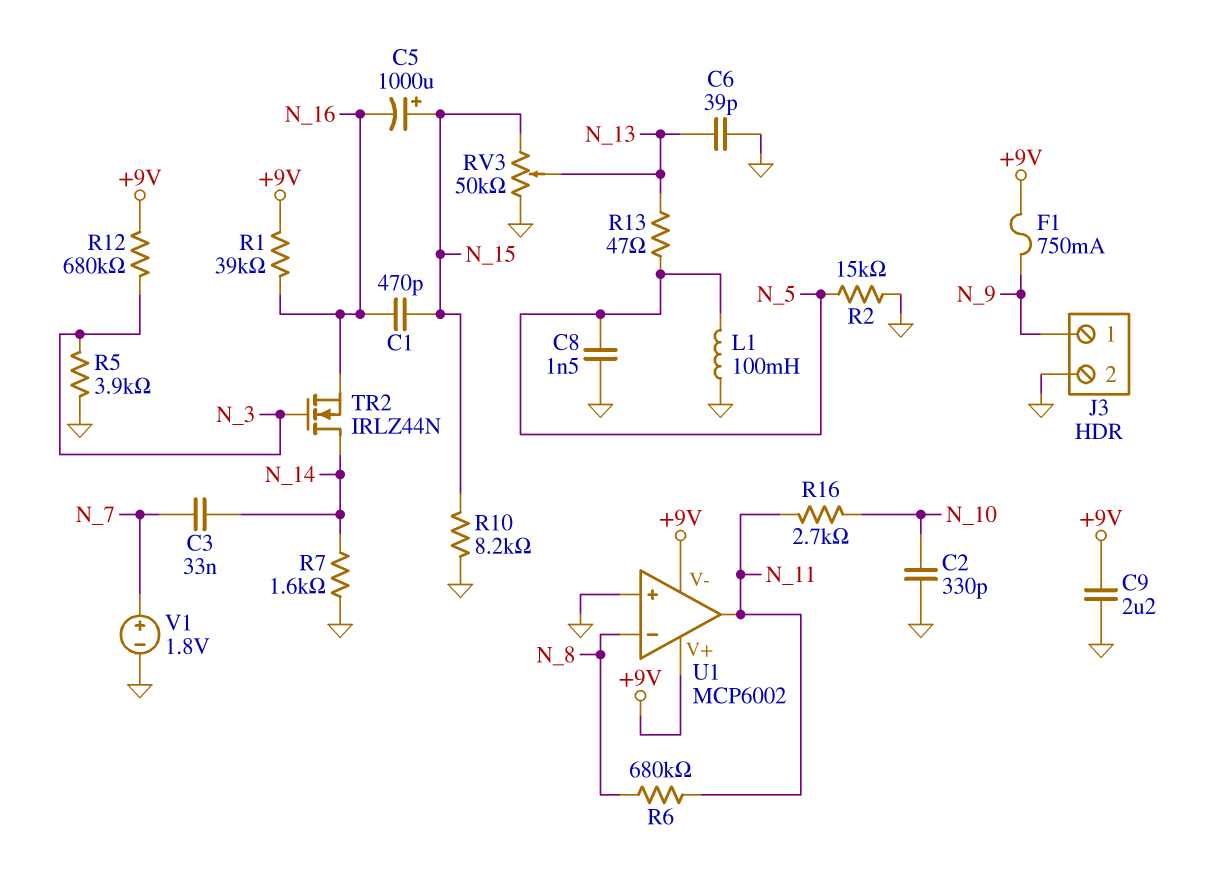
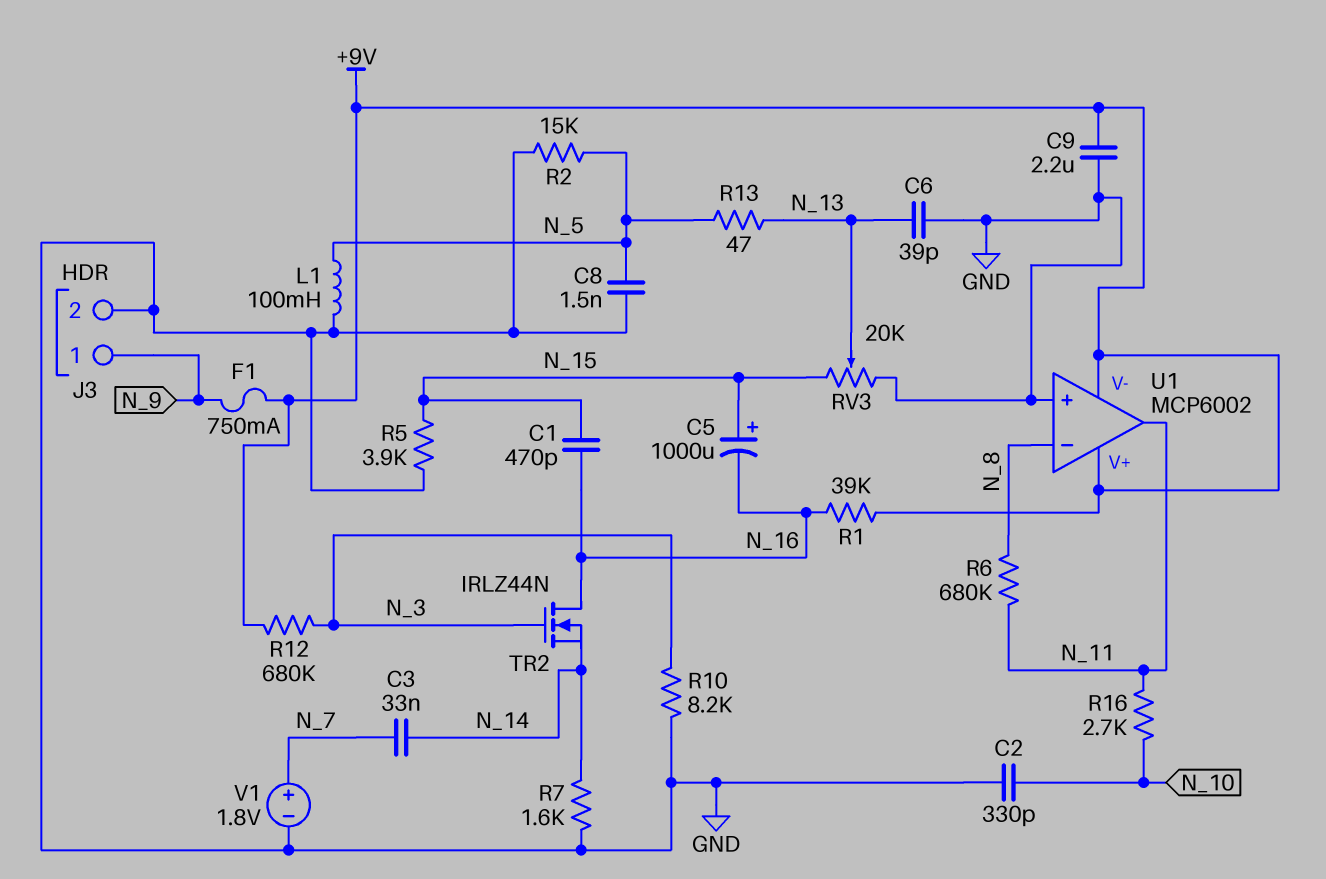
R5: 3.9k (GND, N_3) -> 3.9k (GND, N_15)
R10: 8.2k (GND, N_15) -> 8.2k (GND, N_3)
RV3: 50k (GND, N_15, wiper N_13) -> 20k (GND, N_15, wiper N_13)
TR2: NMOS IRLZ44N (G N_3, D N_14, S N_16) -> NMOS IRLZ44N (G N_3, D N_16, S N_14)

